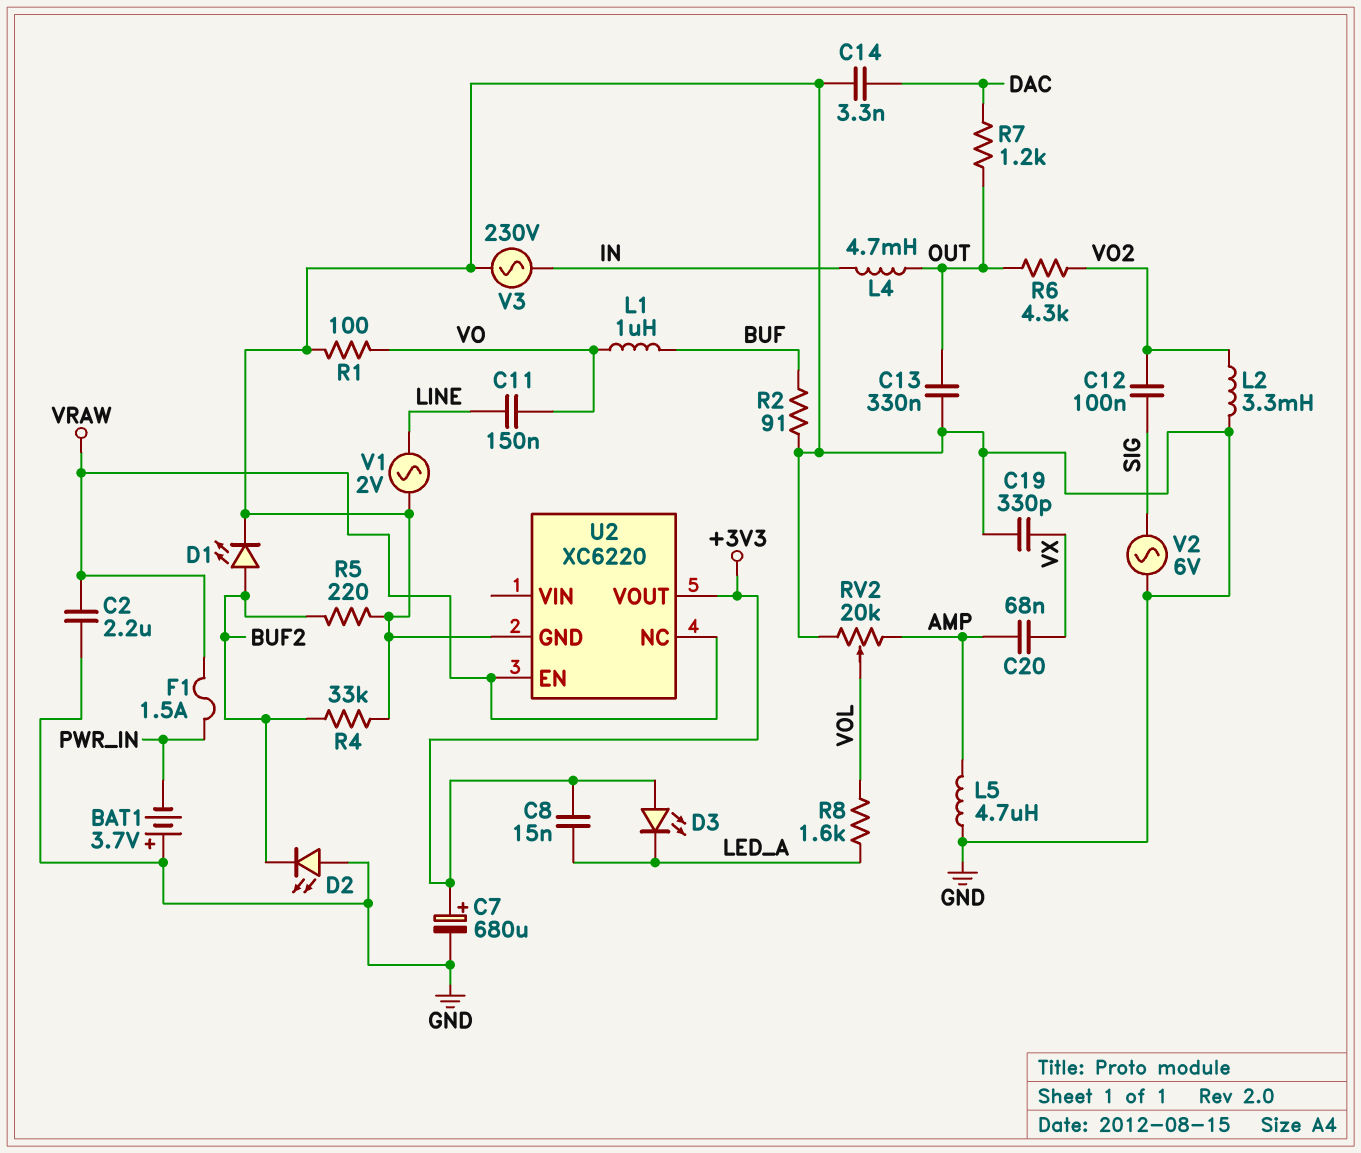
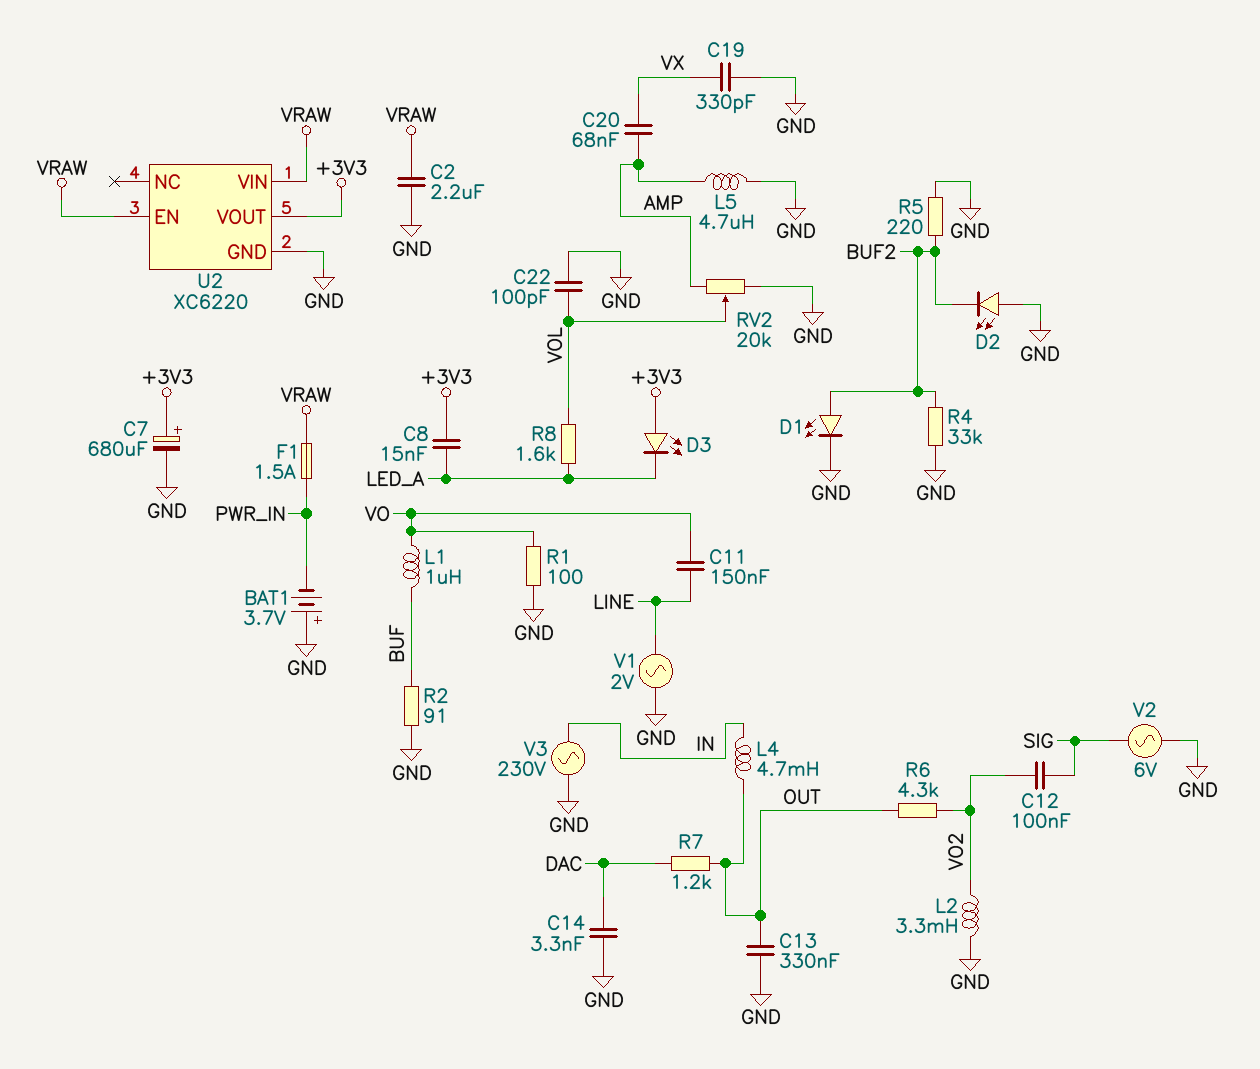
C22: none -> 100pF (GND, VOL)
U2 pin NC: VRAW -> none
U2 pin VIN: none -> VRAW

